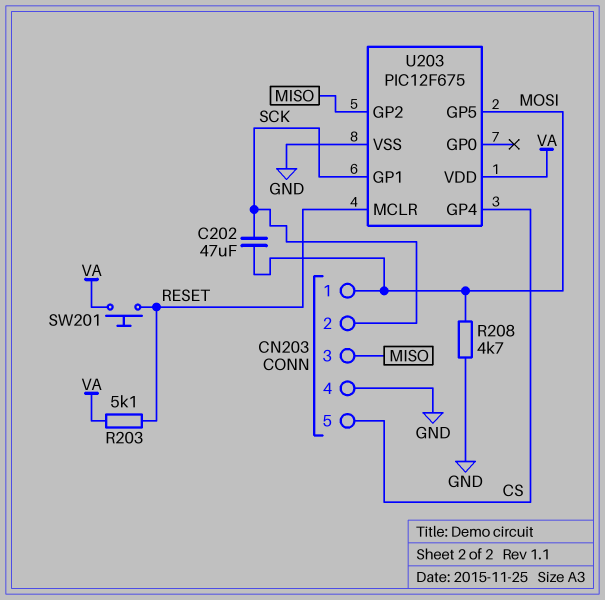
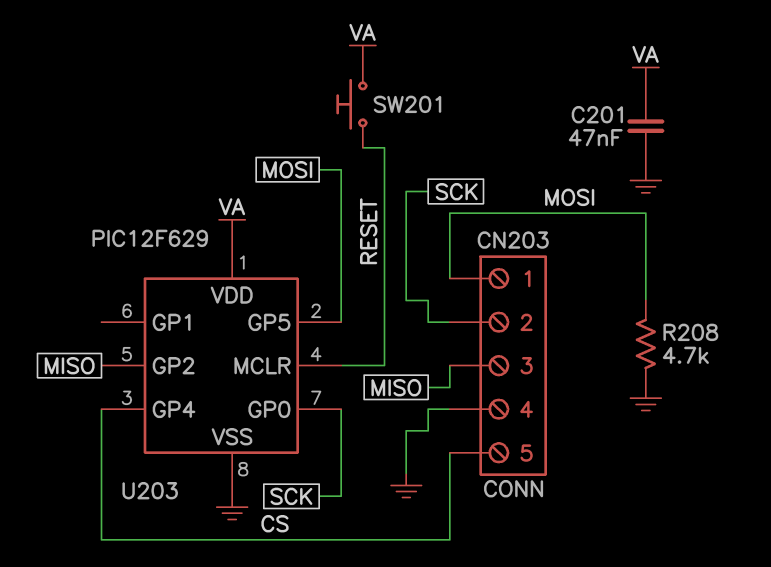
C201: none -> 47nF (GND, VA)
C202: 47uF (MOSI, SCK) -> none
R203: 5.1k (RESET, VA) -> none
U203: PIC12F675 -> PIC12F629
U203 pin GP0: none -> SCK
U203 pin GP1: SCK -> none

